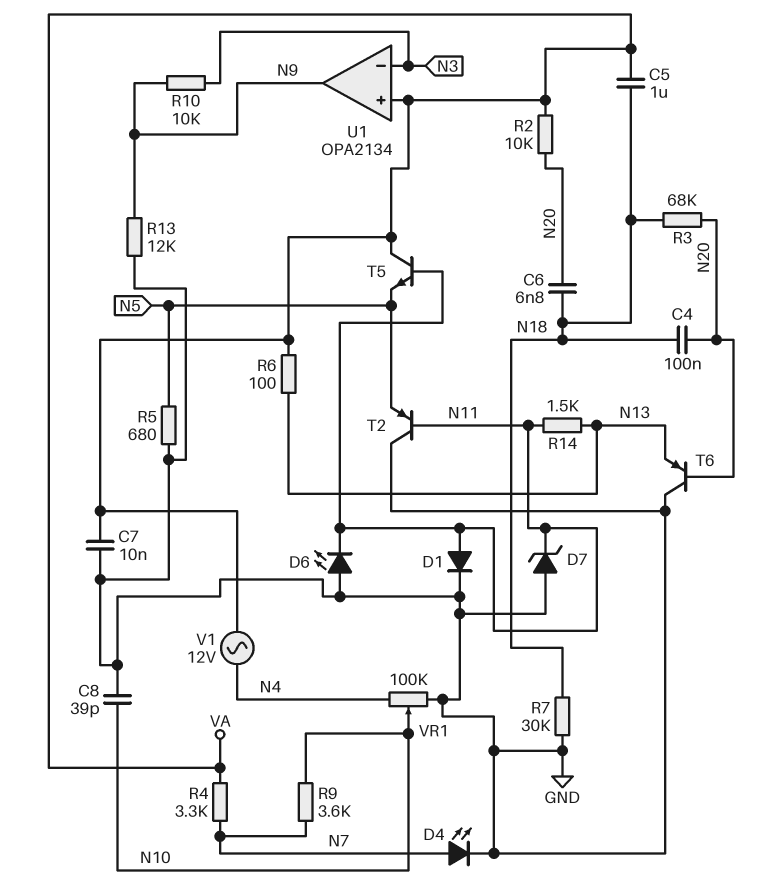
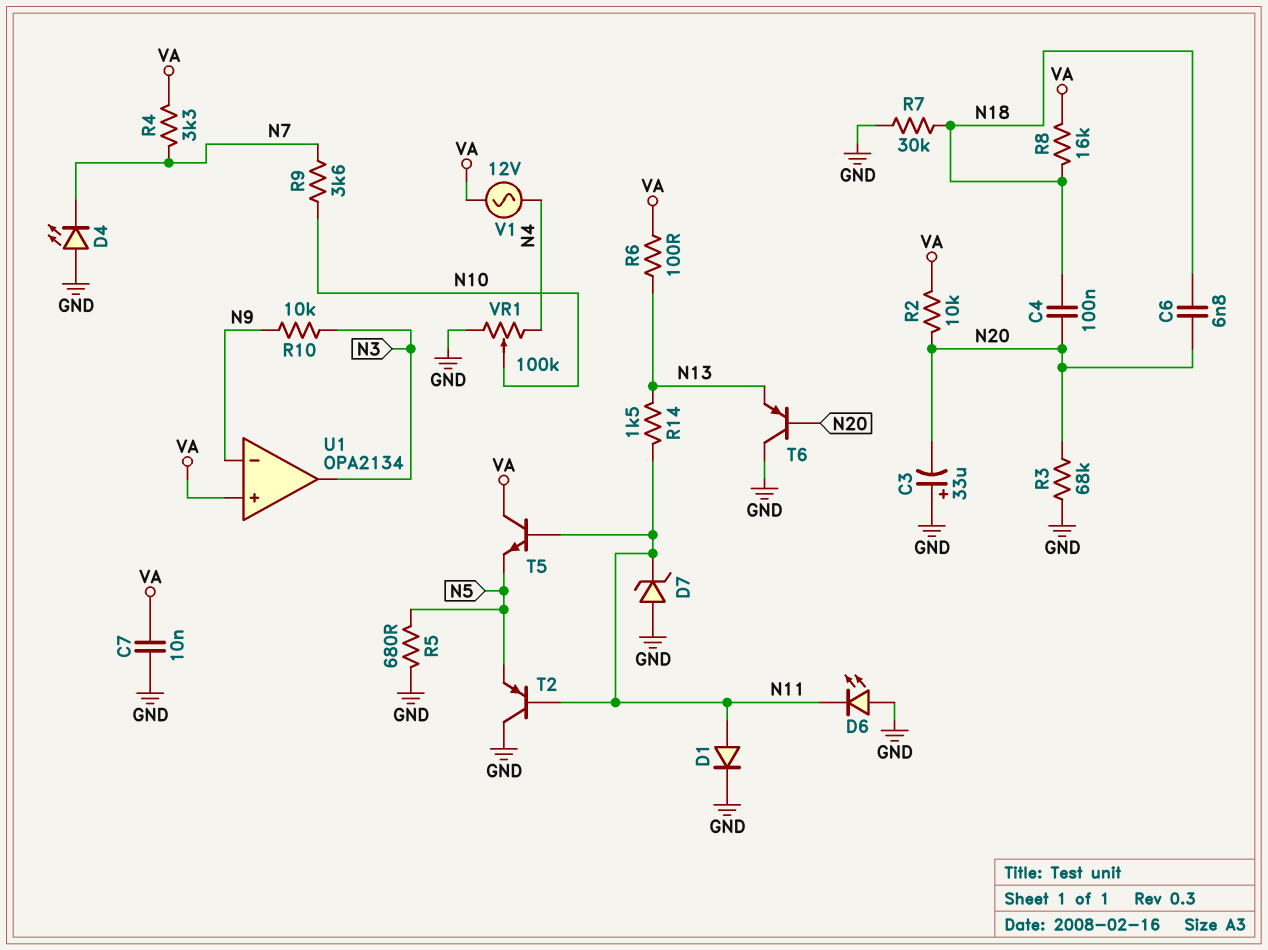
C3: none -> 33uF (plus GND, minus N20)
C5: 1uF (N18, VA) -> none
C8: 39pF (GND, N10) -> none
D4: LED (A N7, K GND) -> LED (A GND, K N7)
R3: 68k (N18, N20) -> 68k (GND, N20)
R8: none -> 16k (N18, VA)
R13: 12k (GND, N9) -> none
U1 pin in-: N3 -> N9
U1 pin out: N9 -> N3

